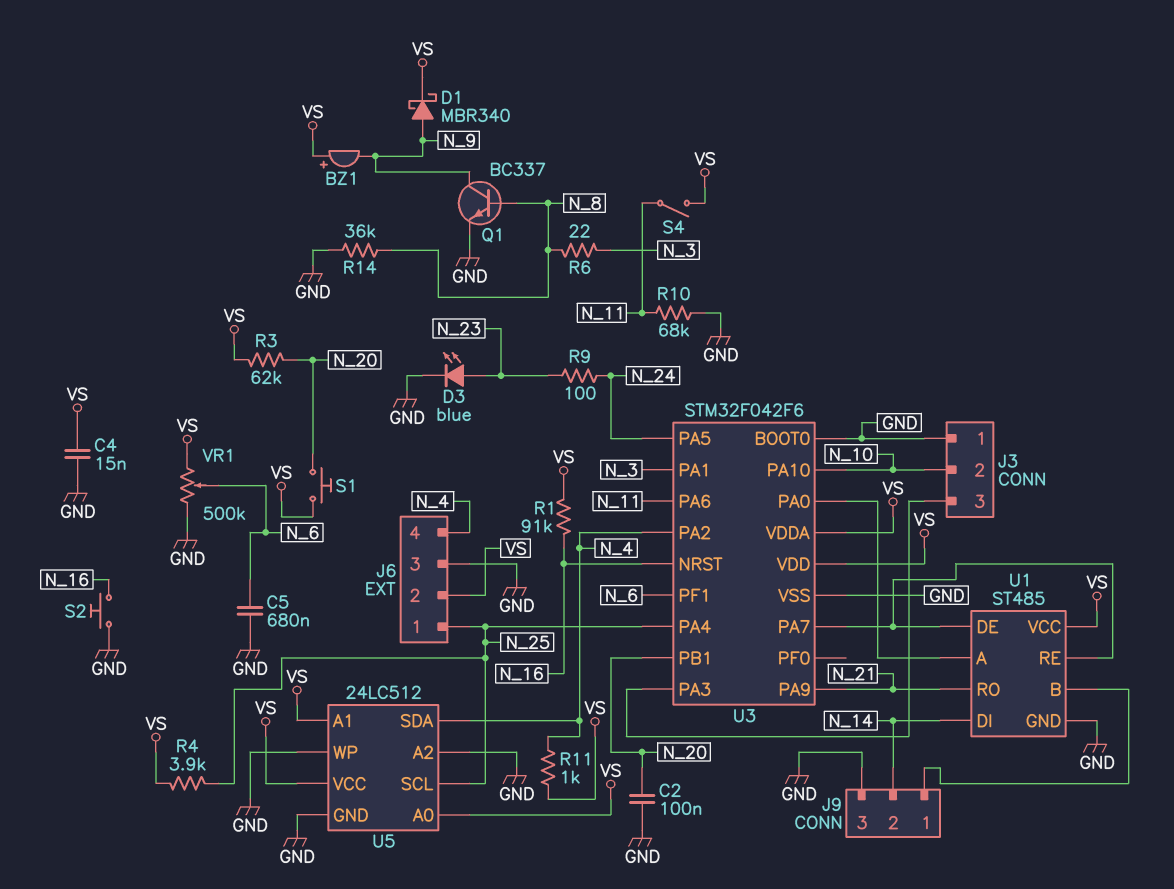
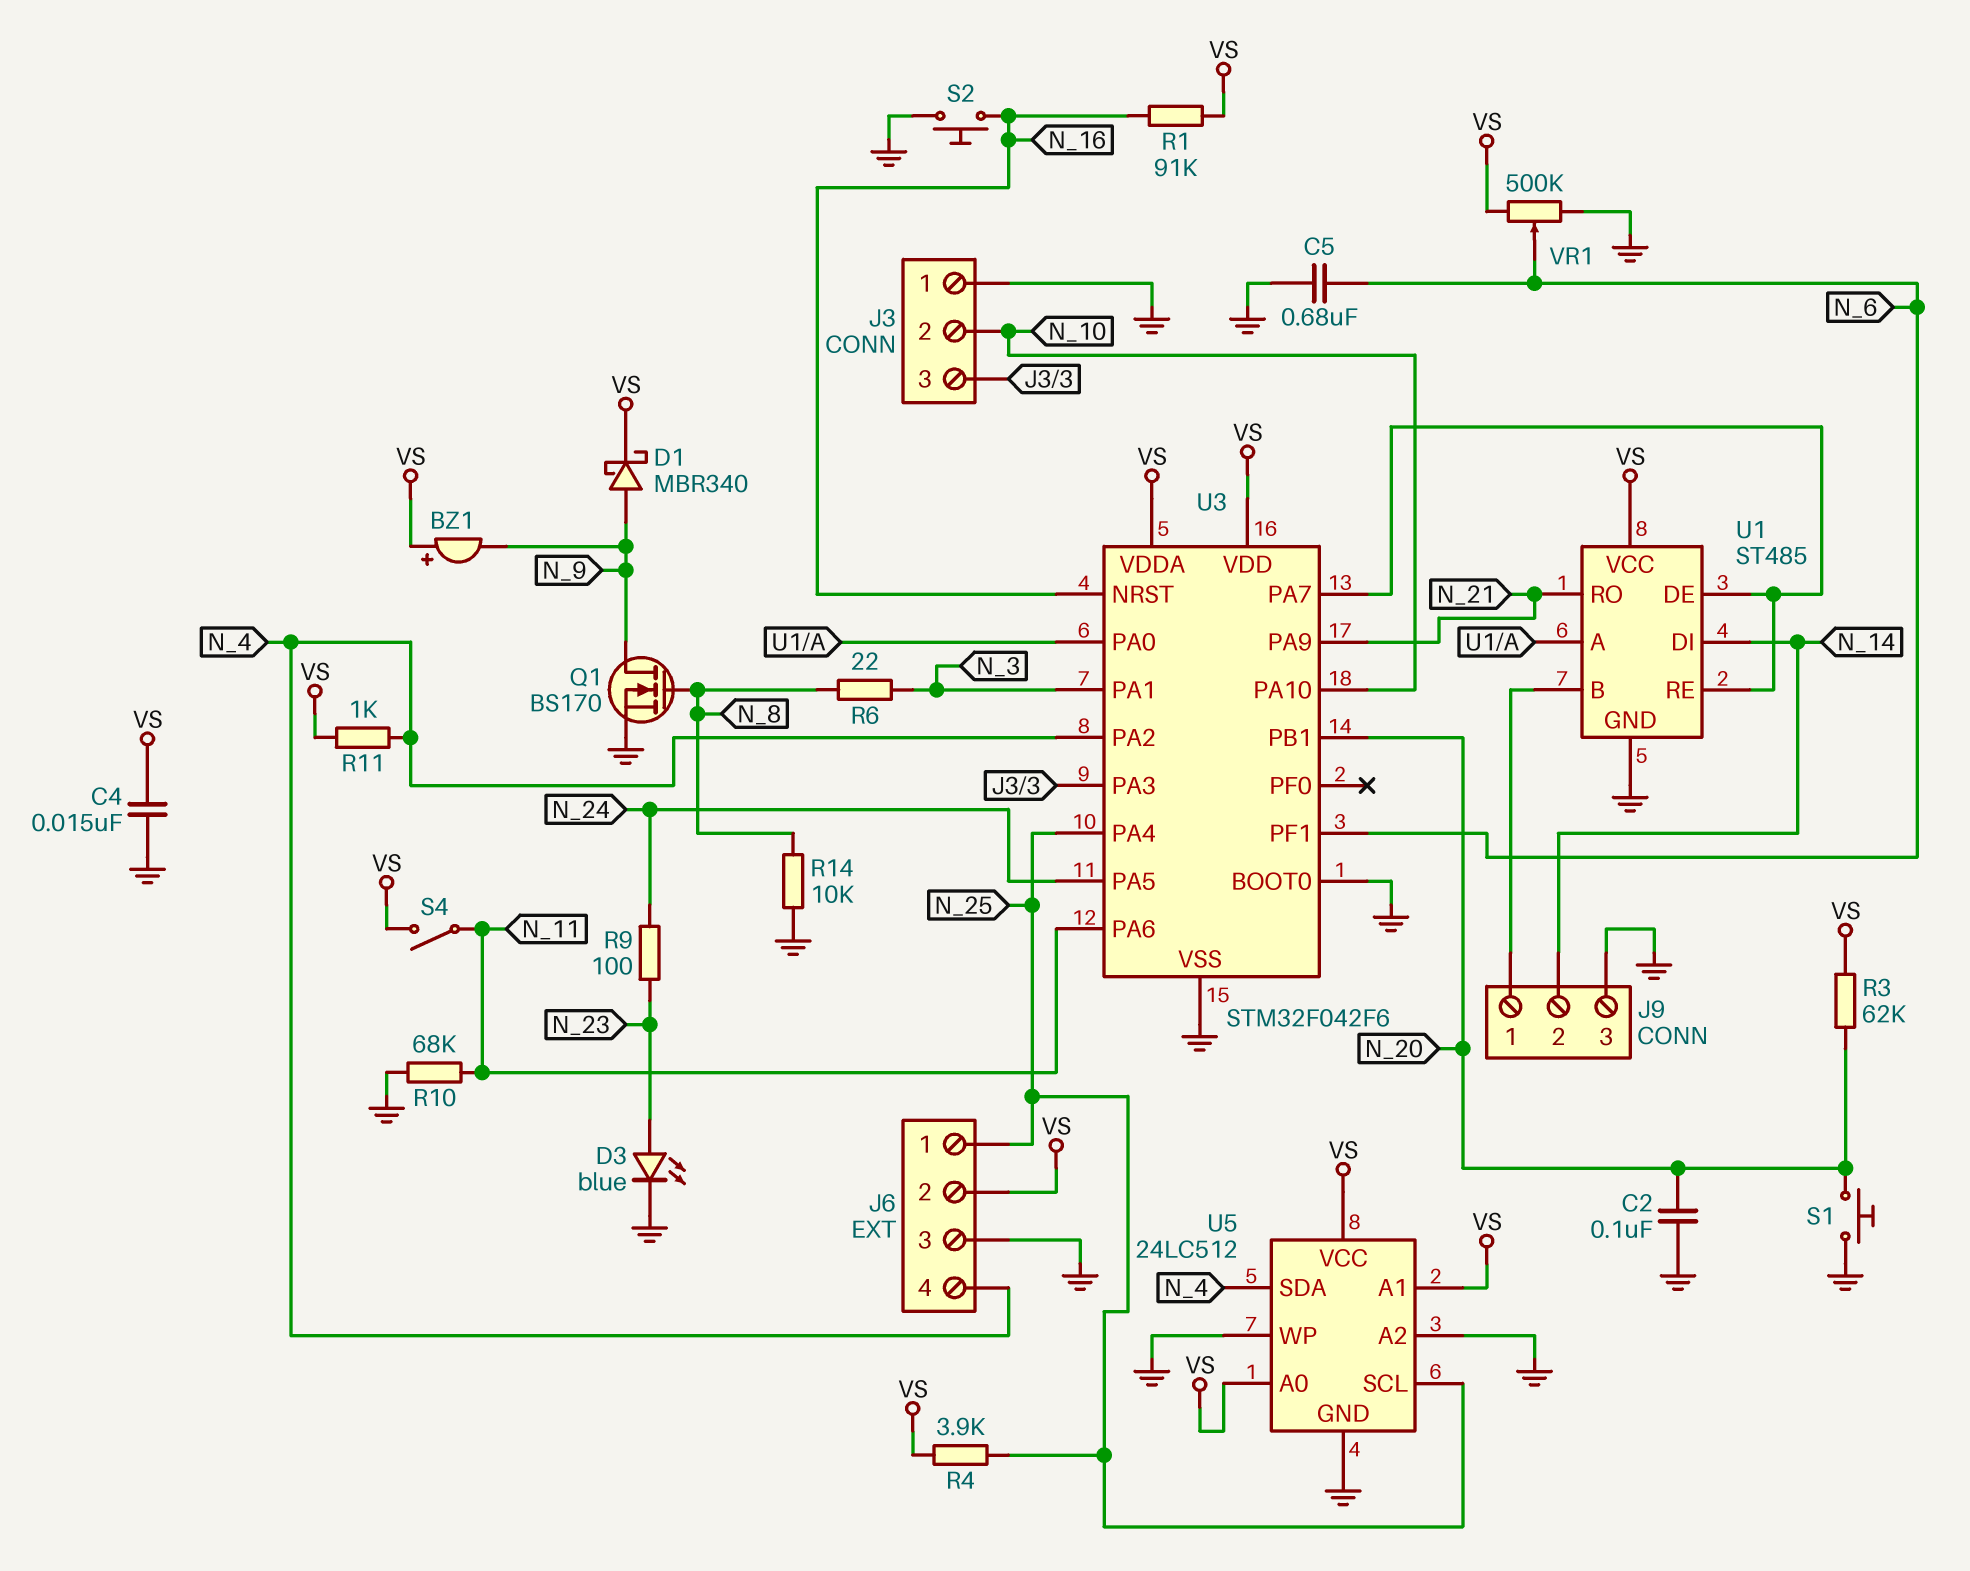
Q1: NPN BC337 (B N_8, C N_9, E GND) -> NMOS BS170 (G N_8, D N_9, S GND)
R14: 36k (GND, N_8) -> 10k (GND, N_8)
S1: button (N_20, VS) -> button (GND, N_20)

